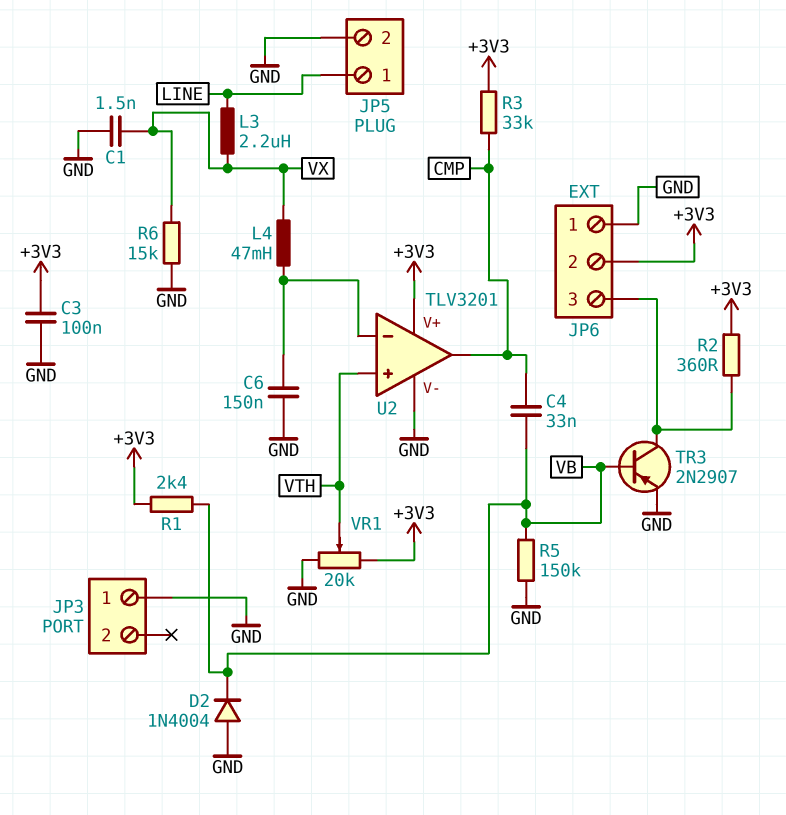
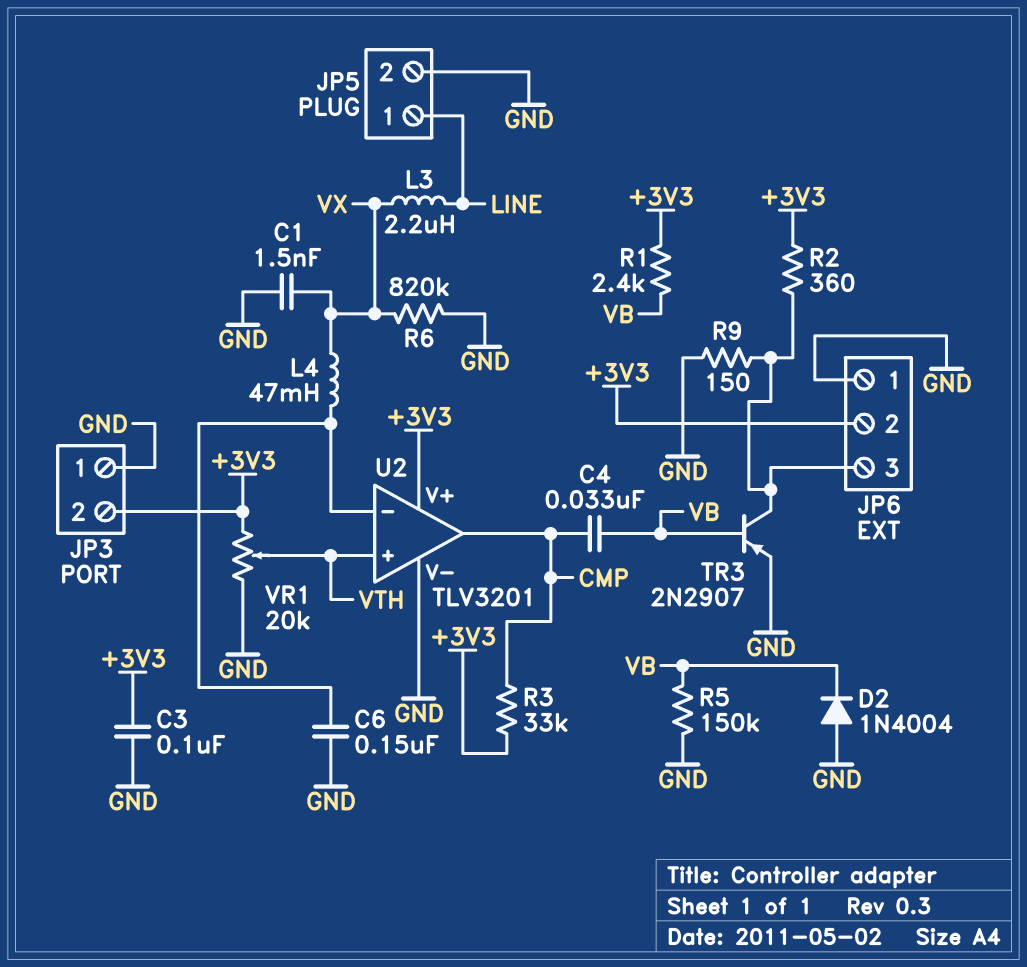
JP3 pin 2: none -> +3V3
R6: 15k (GND, VX) -> 820k (GND, VX)
R9: none -> 150 (GND, JP6/3)

